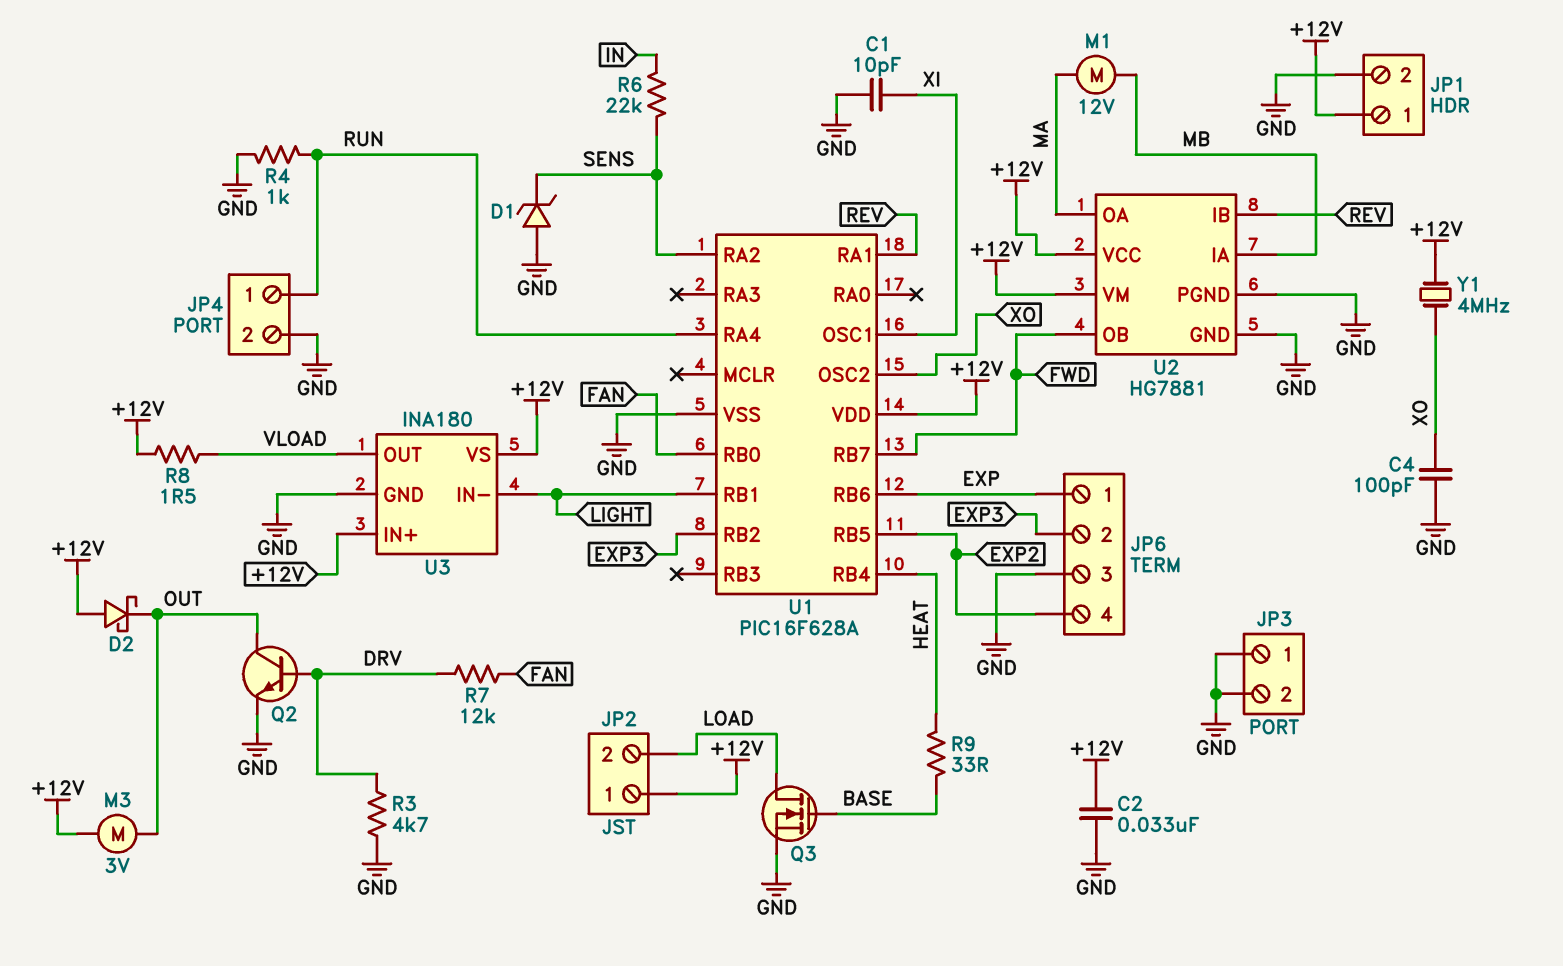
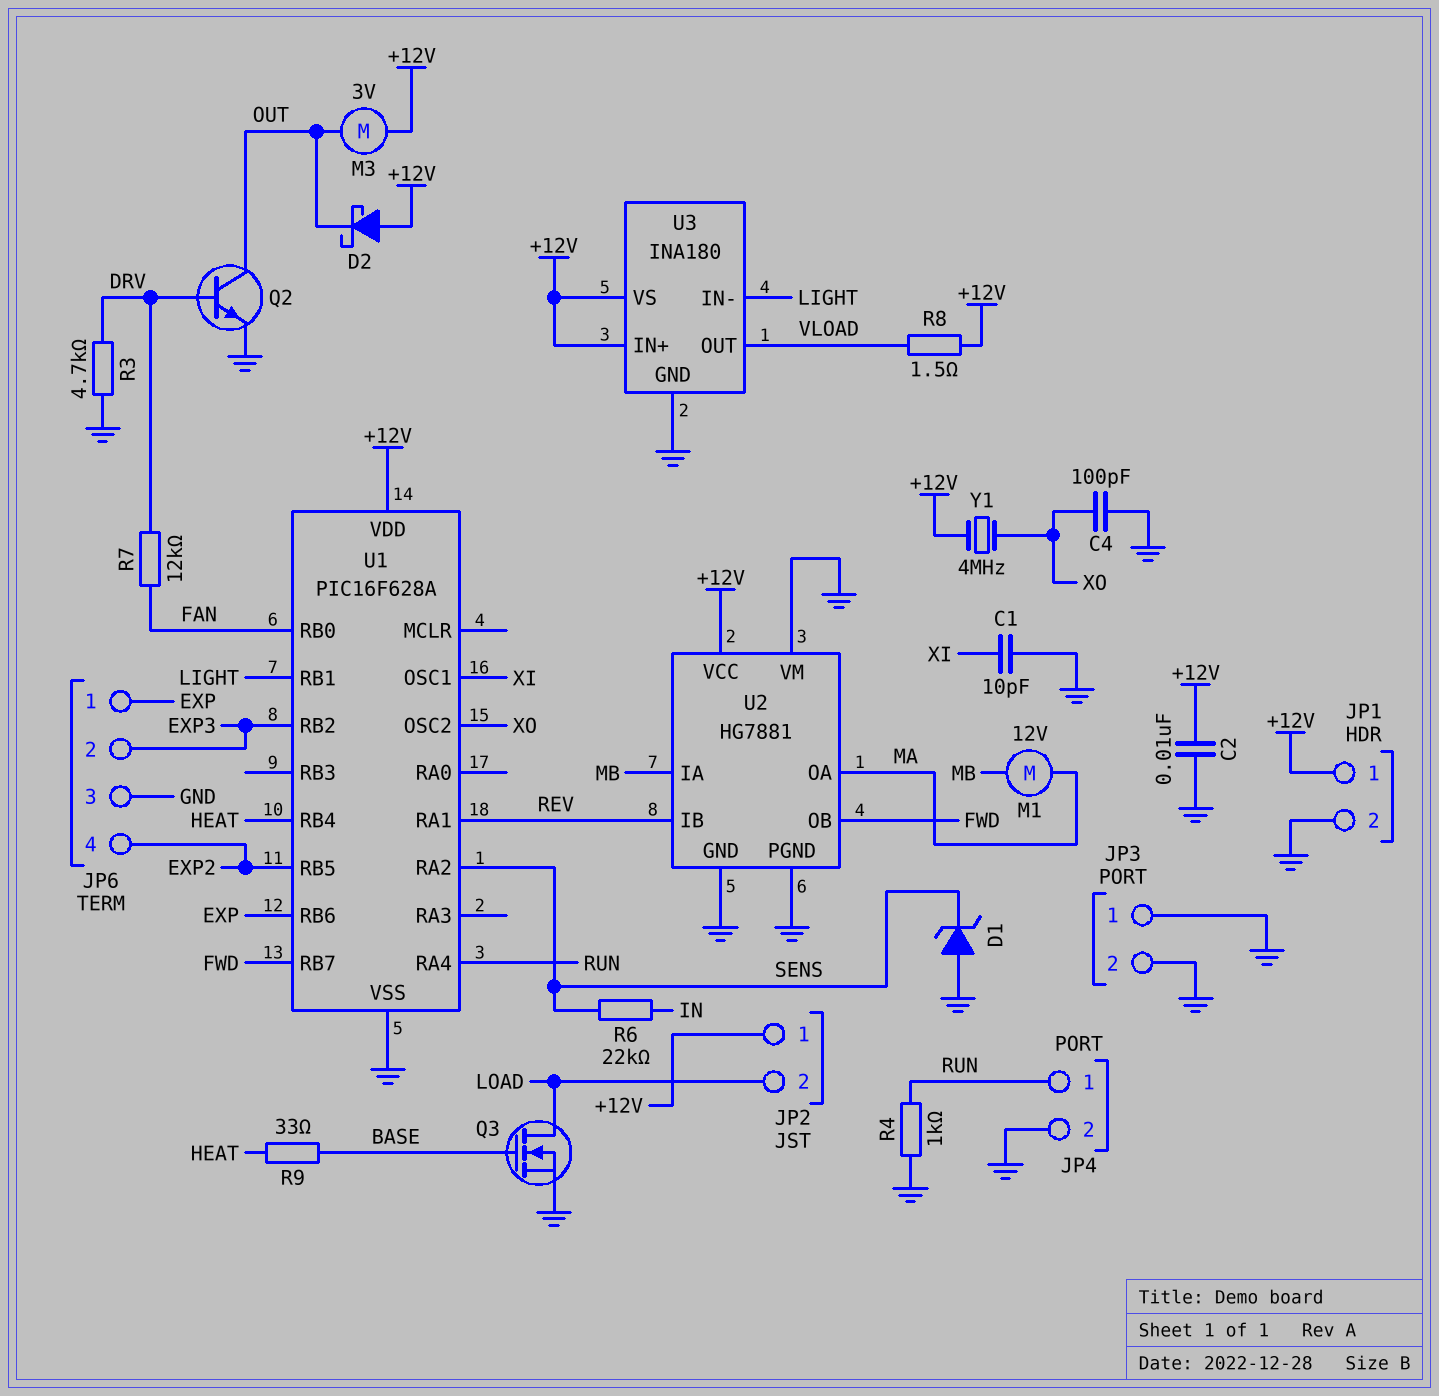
C2: 33nF (+12V, GND) -> 10nF (+12V, GND)
U2 pin VM: +12V -> GND

